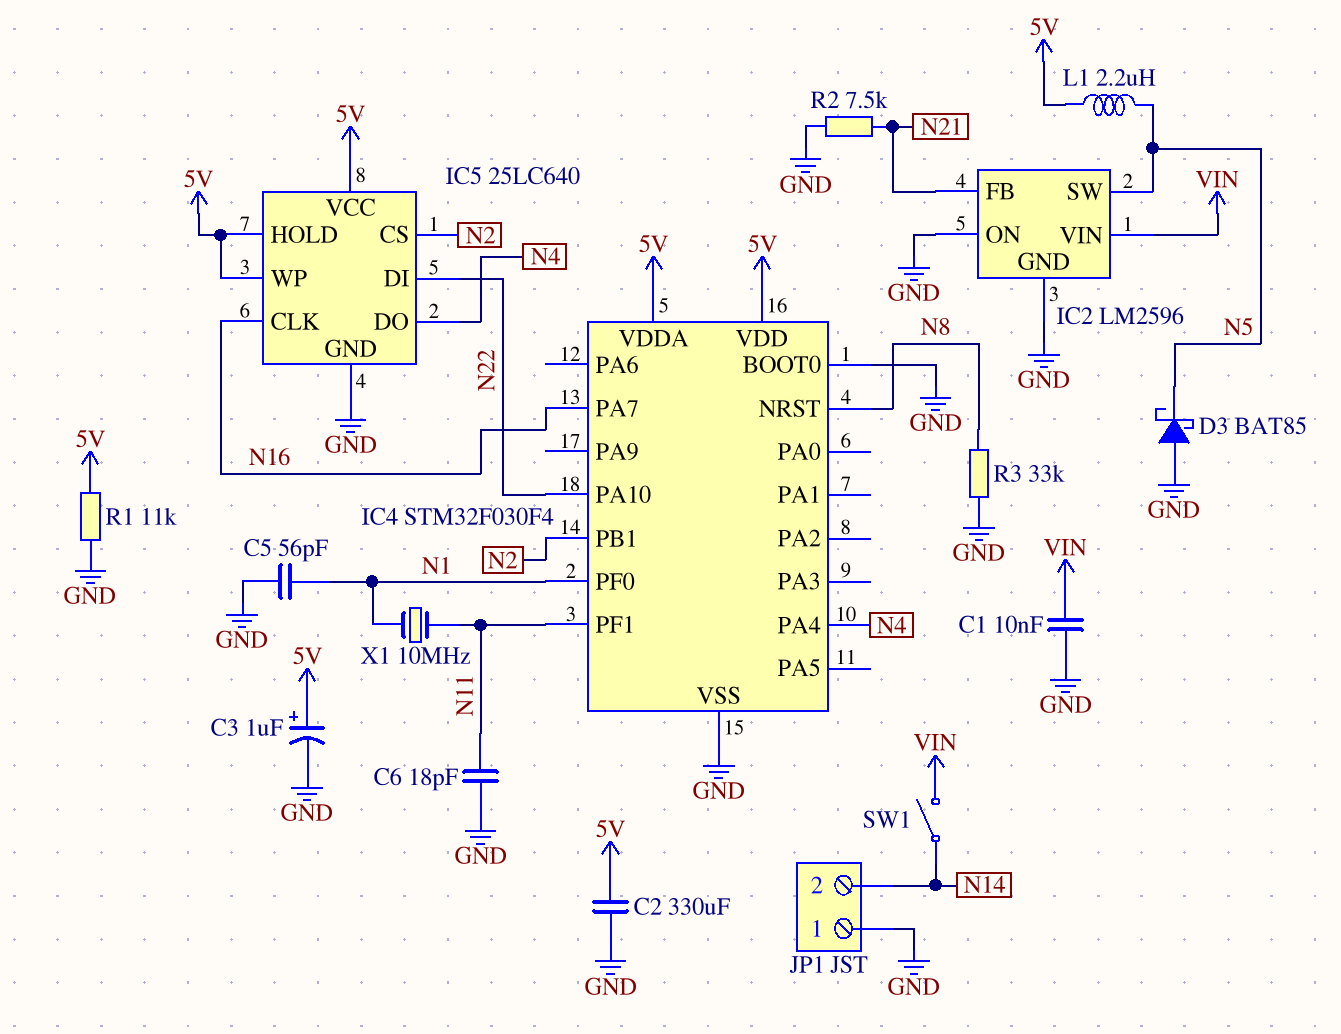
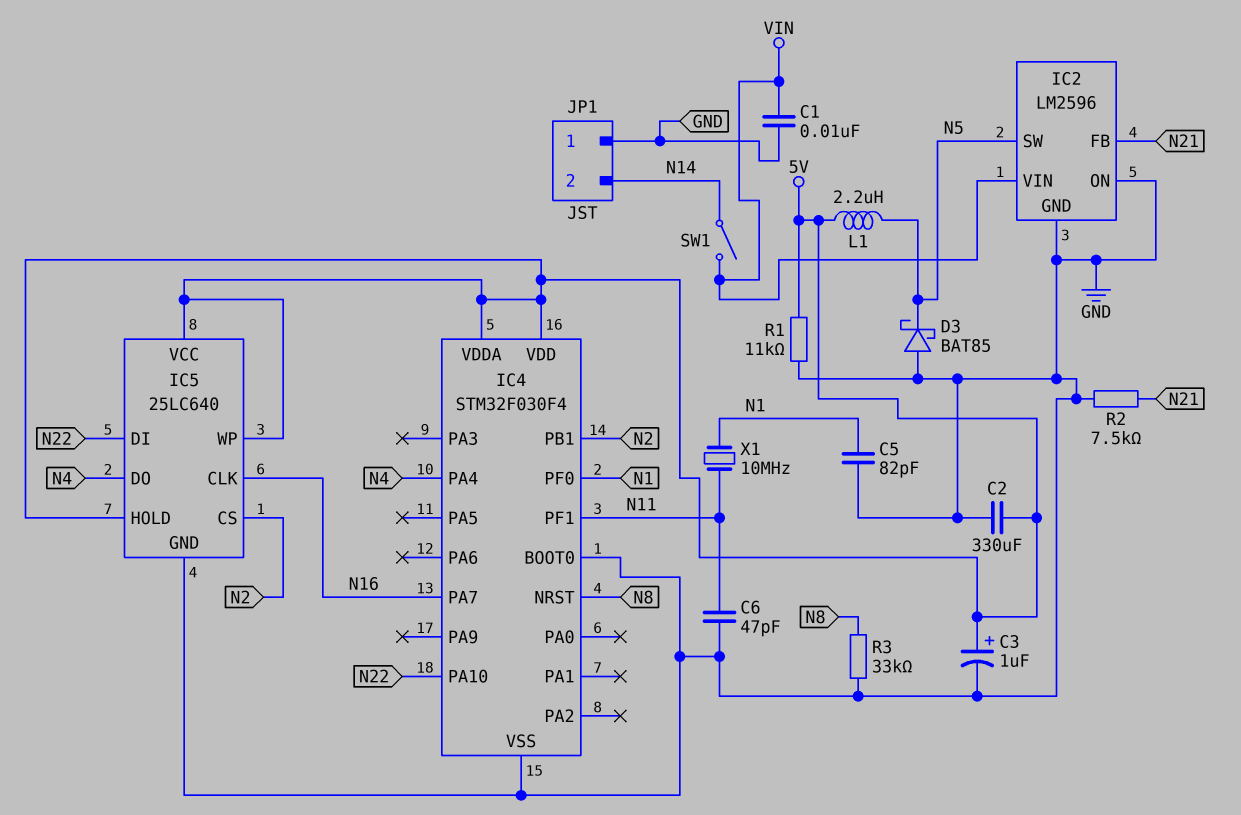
C5: 56pF (GND, N1) -> 82pF (GND, N1)
C6: 18pF (GND, N11) -> 47pF (GND, N11)

